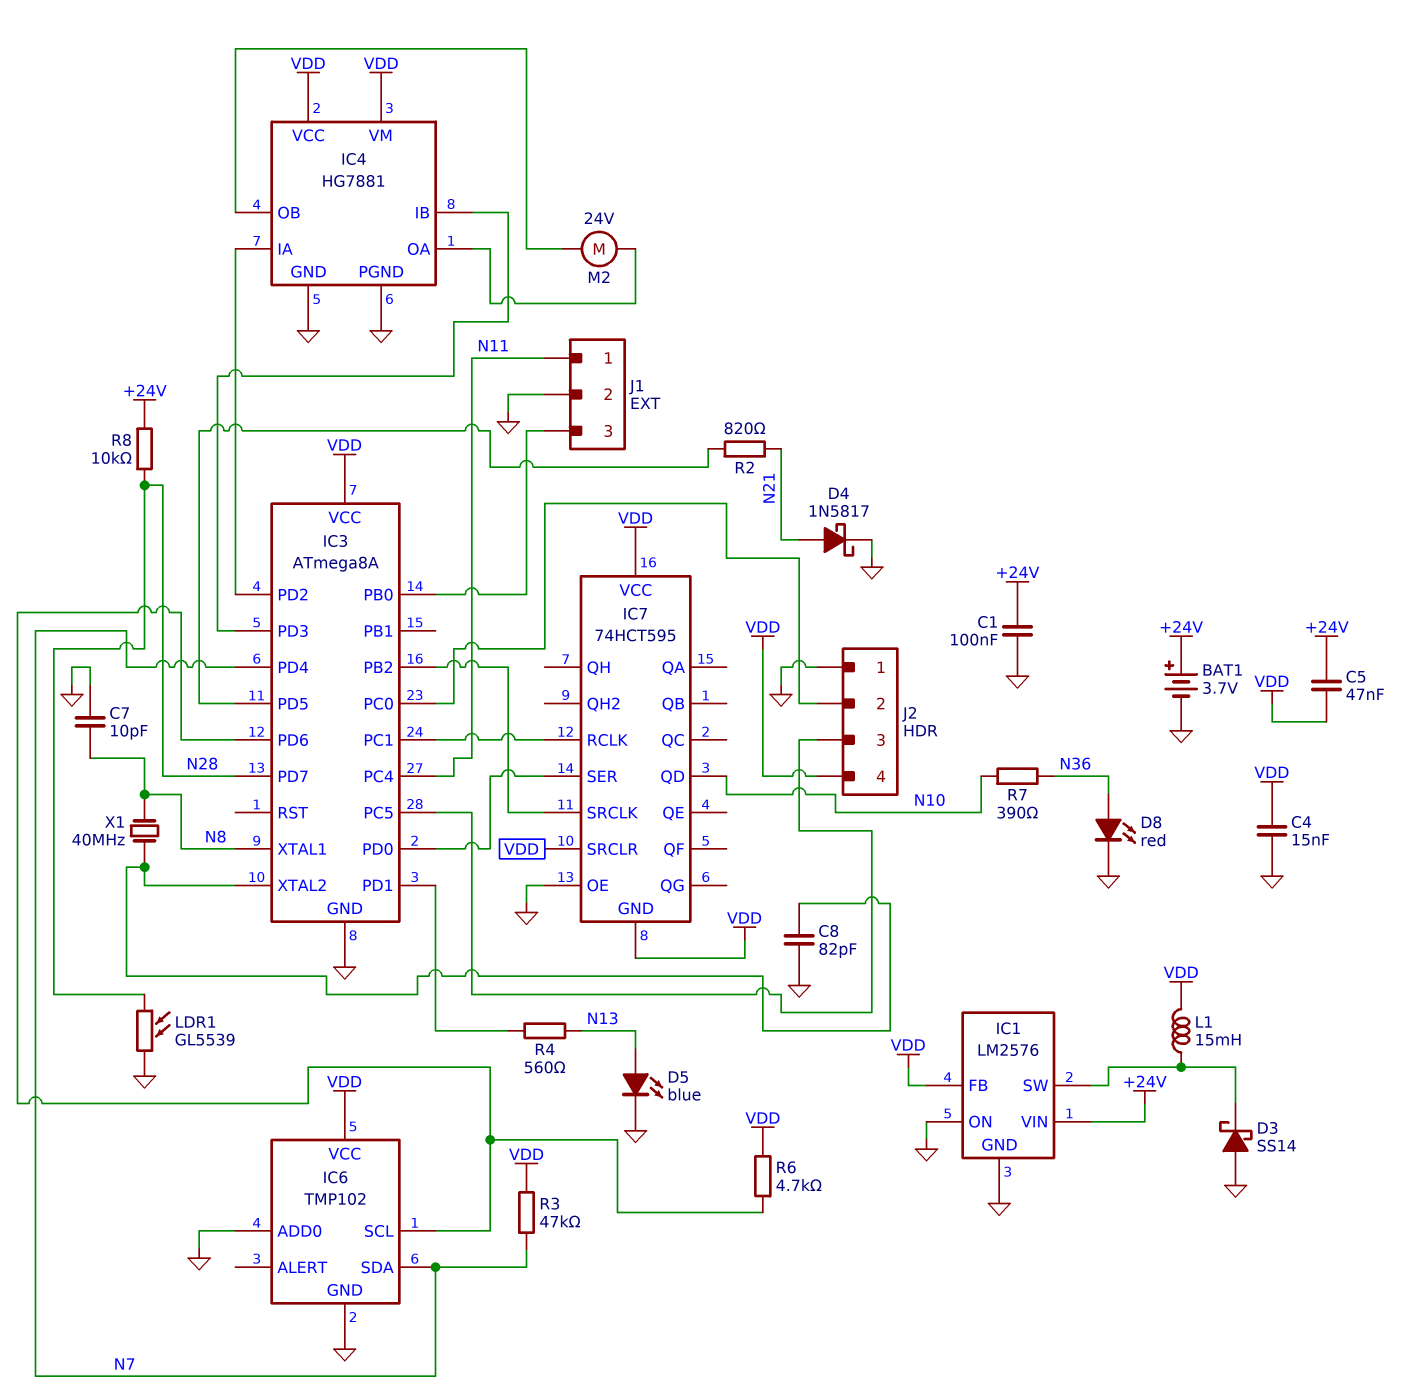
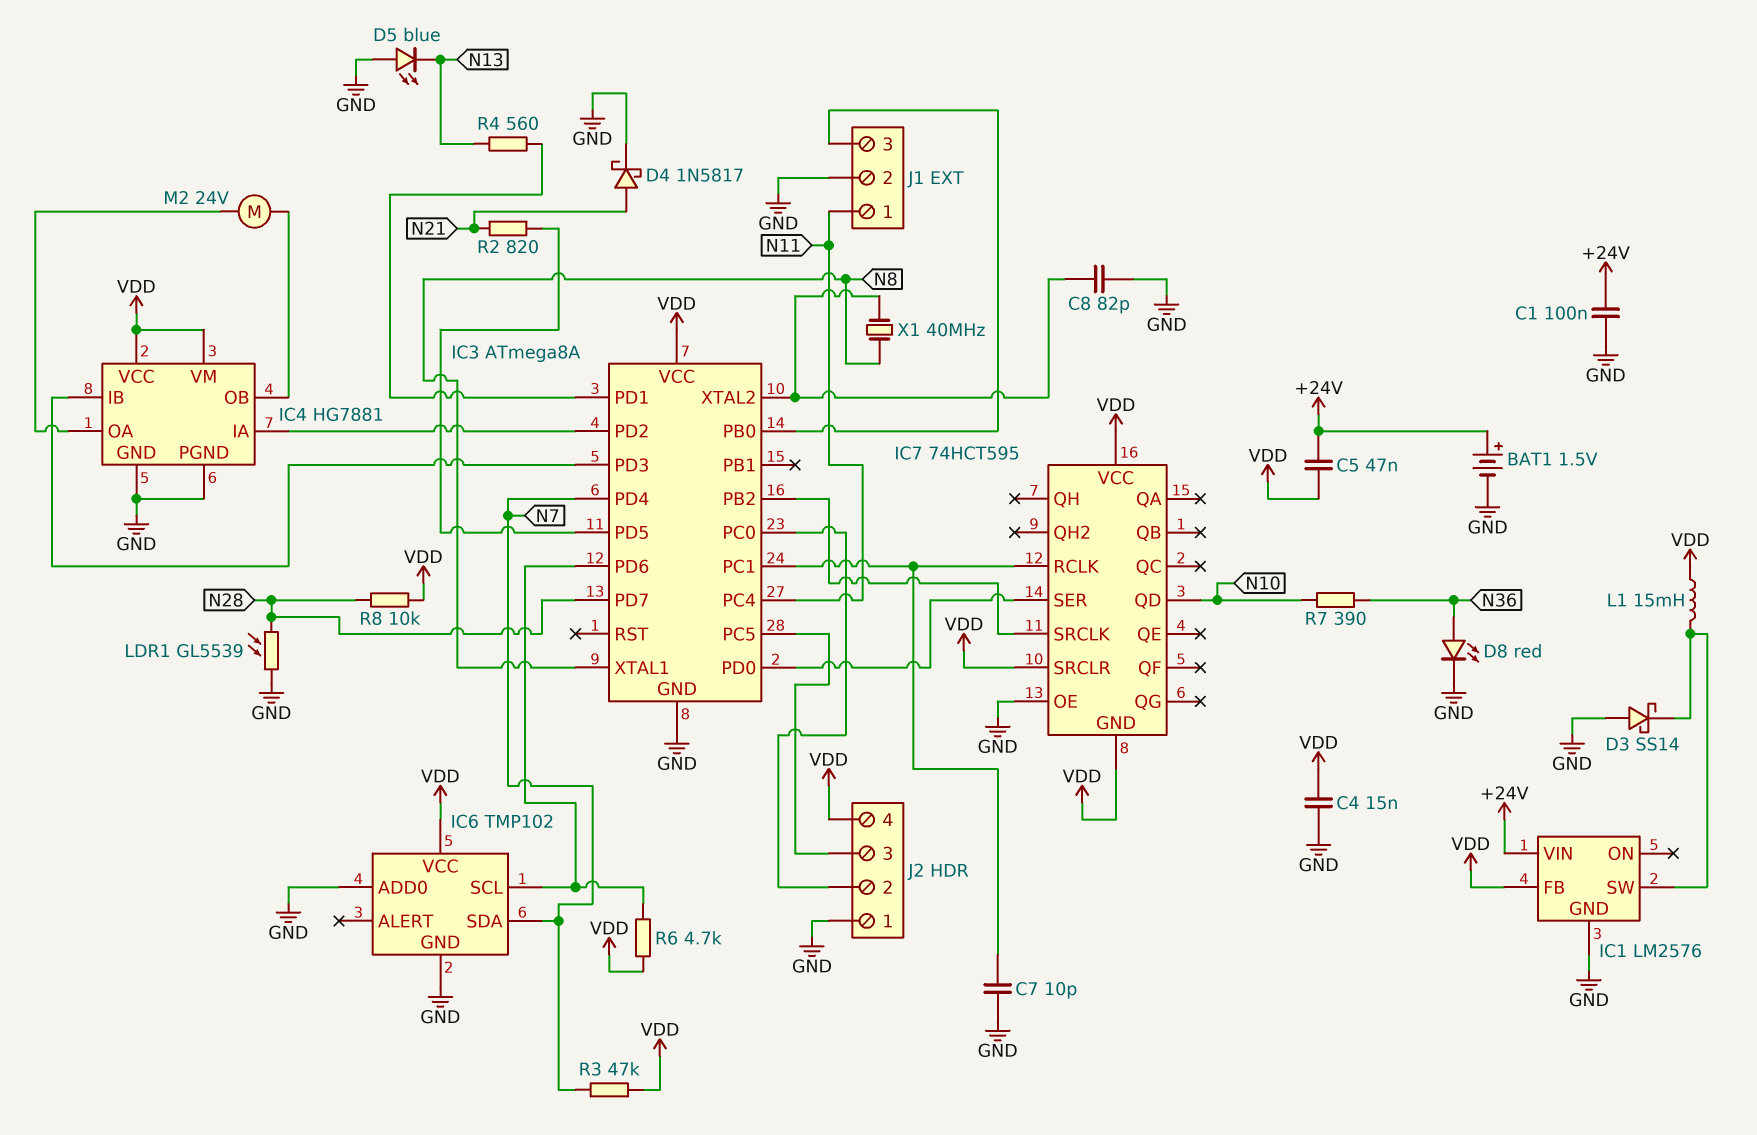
BAT1: 3.7V (plus +24V, minus GND) -> 1.5V (plus +24V, minus GND)
C7: 10pF (GND, N8) -> 10pF (GND, IC3/PC1)
D5: LED blue (A N13, K GND) -> LED blue (A GND, K N13)
IC1 pin ON: GND -> none
R8: 10k (+24V, N28) -> 10k (N28, VDD)

